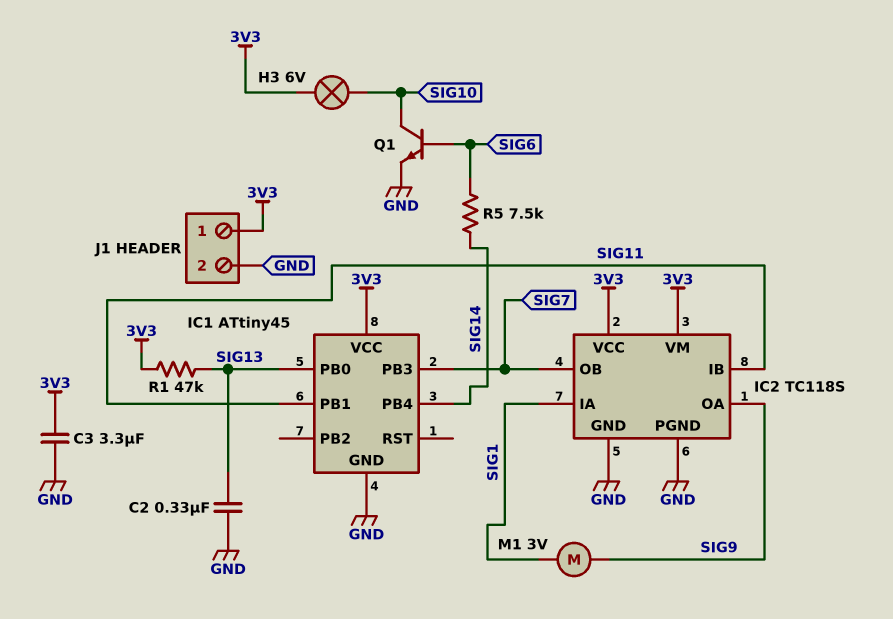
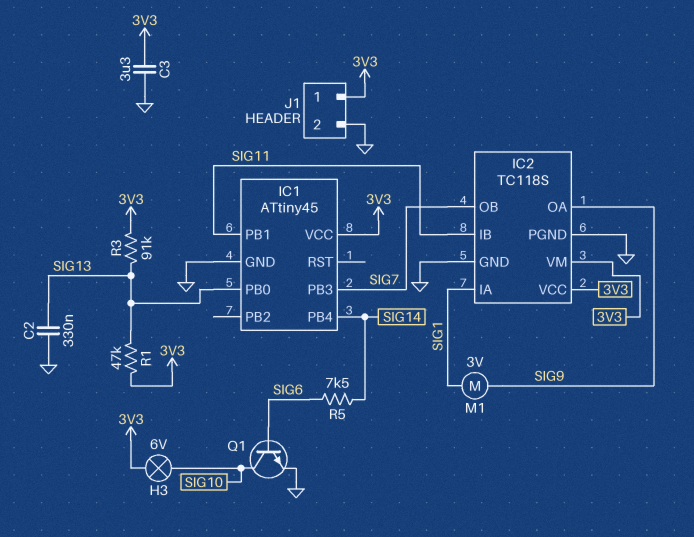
R3: none -> 91k (3V3, SIG13)

